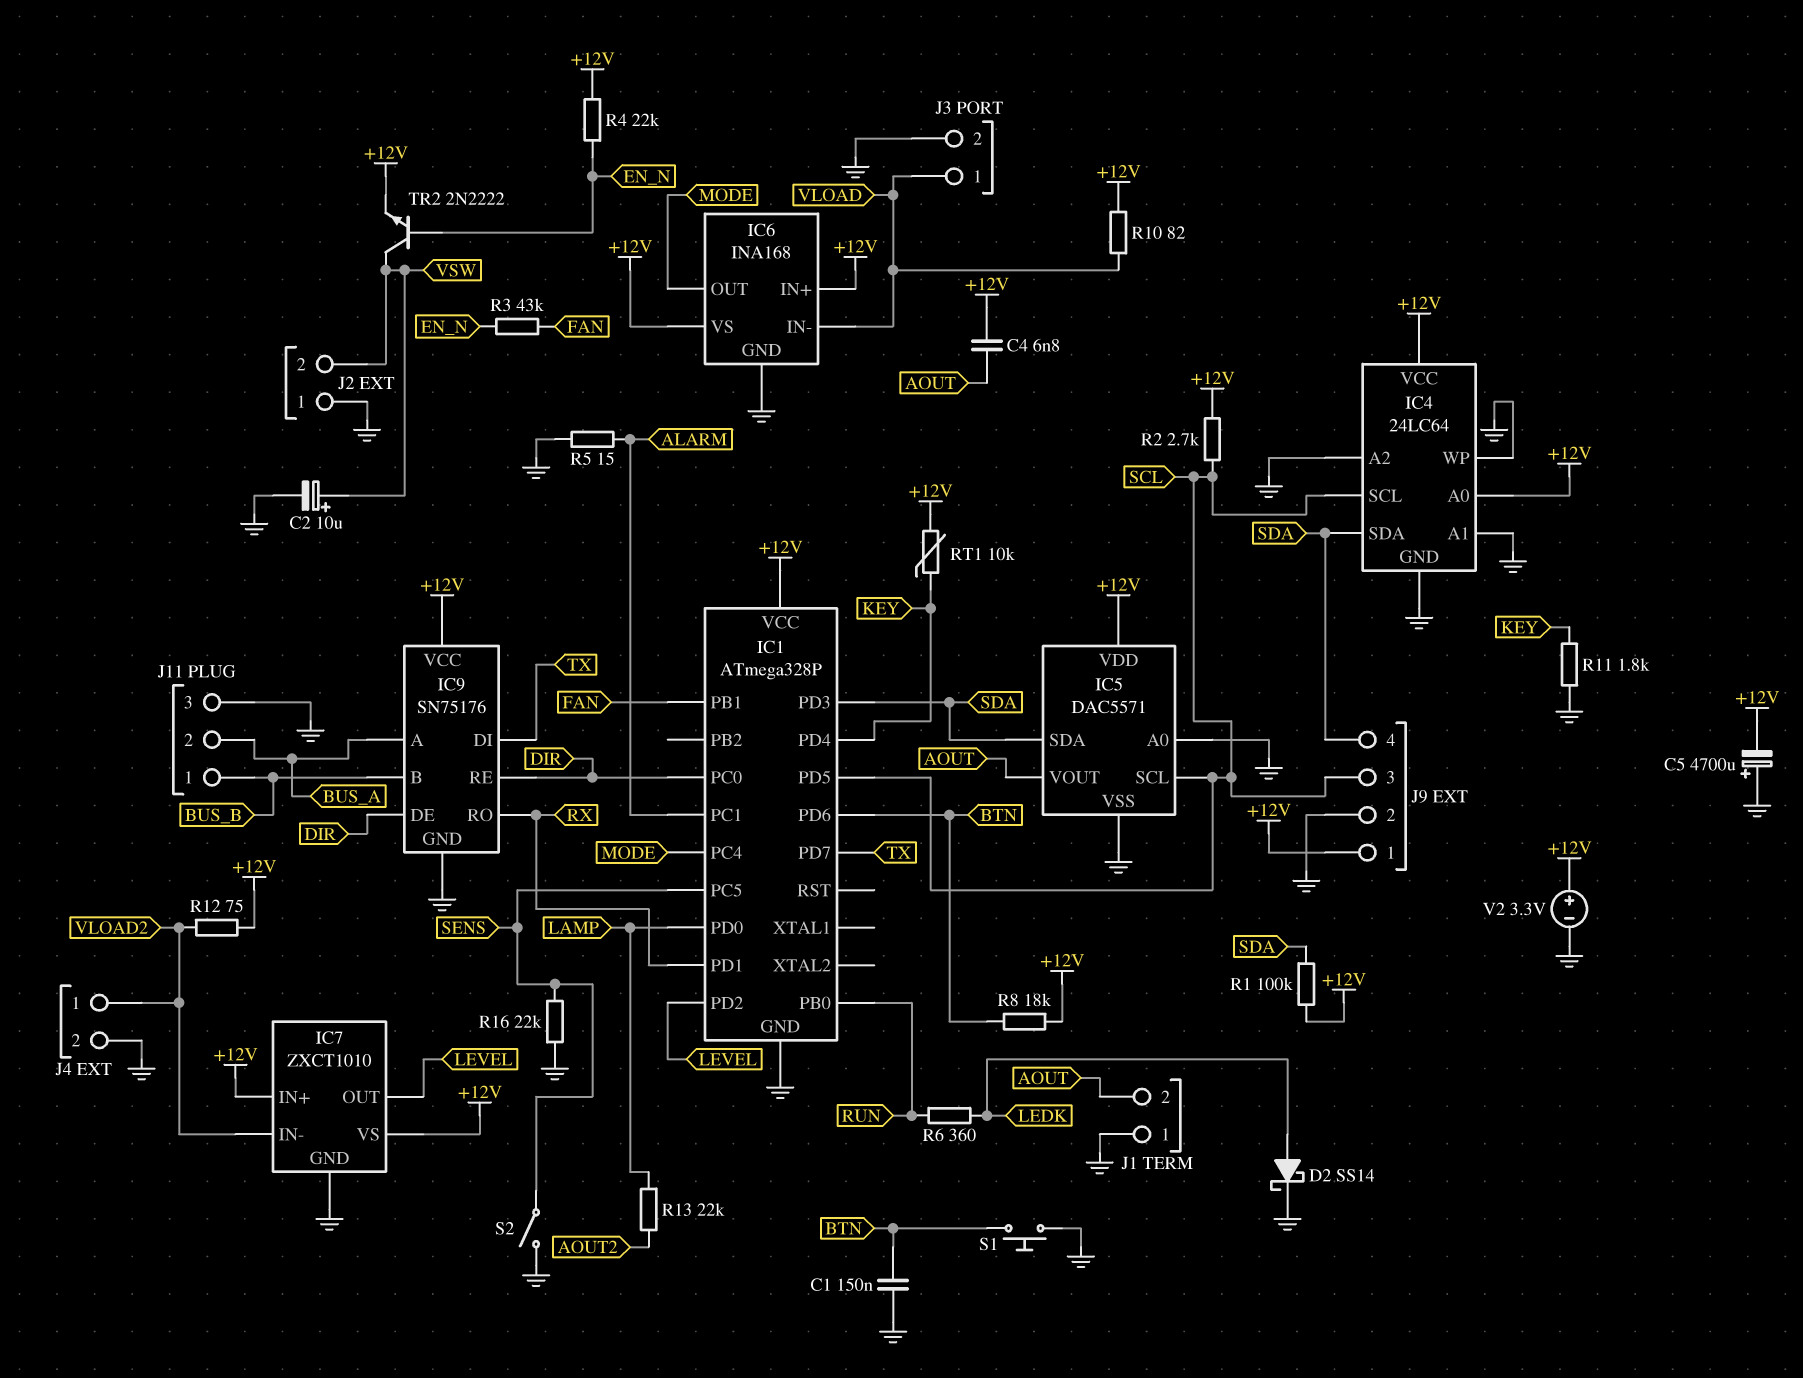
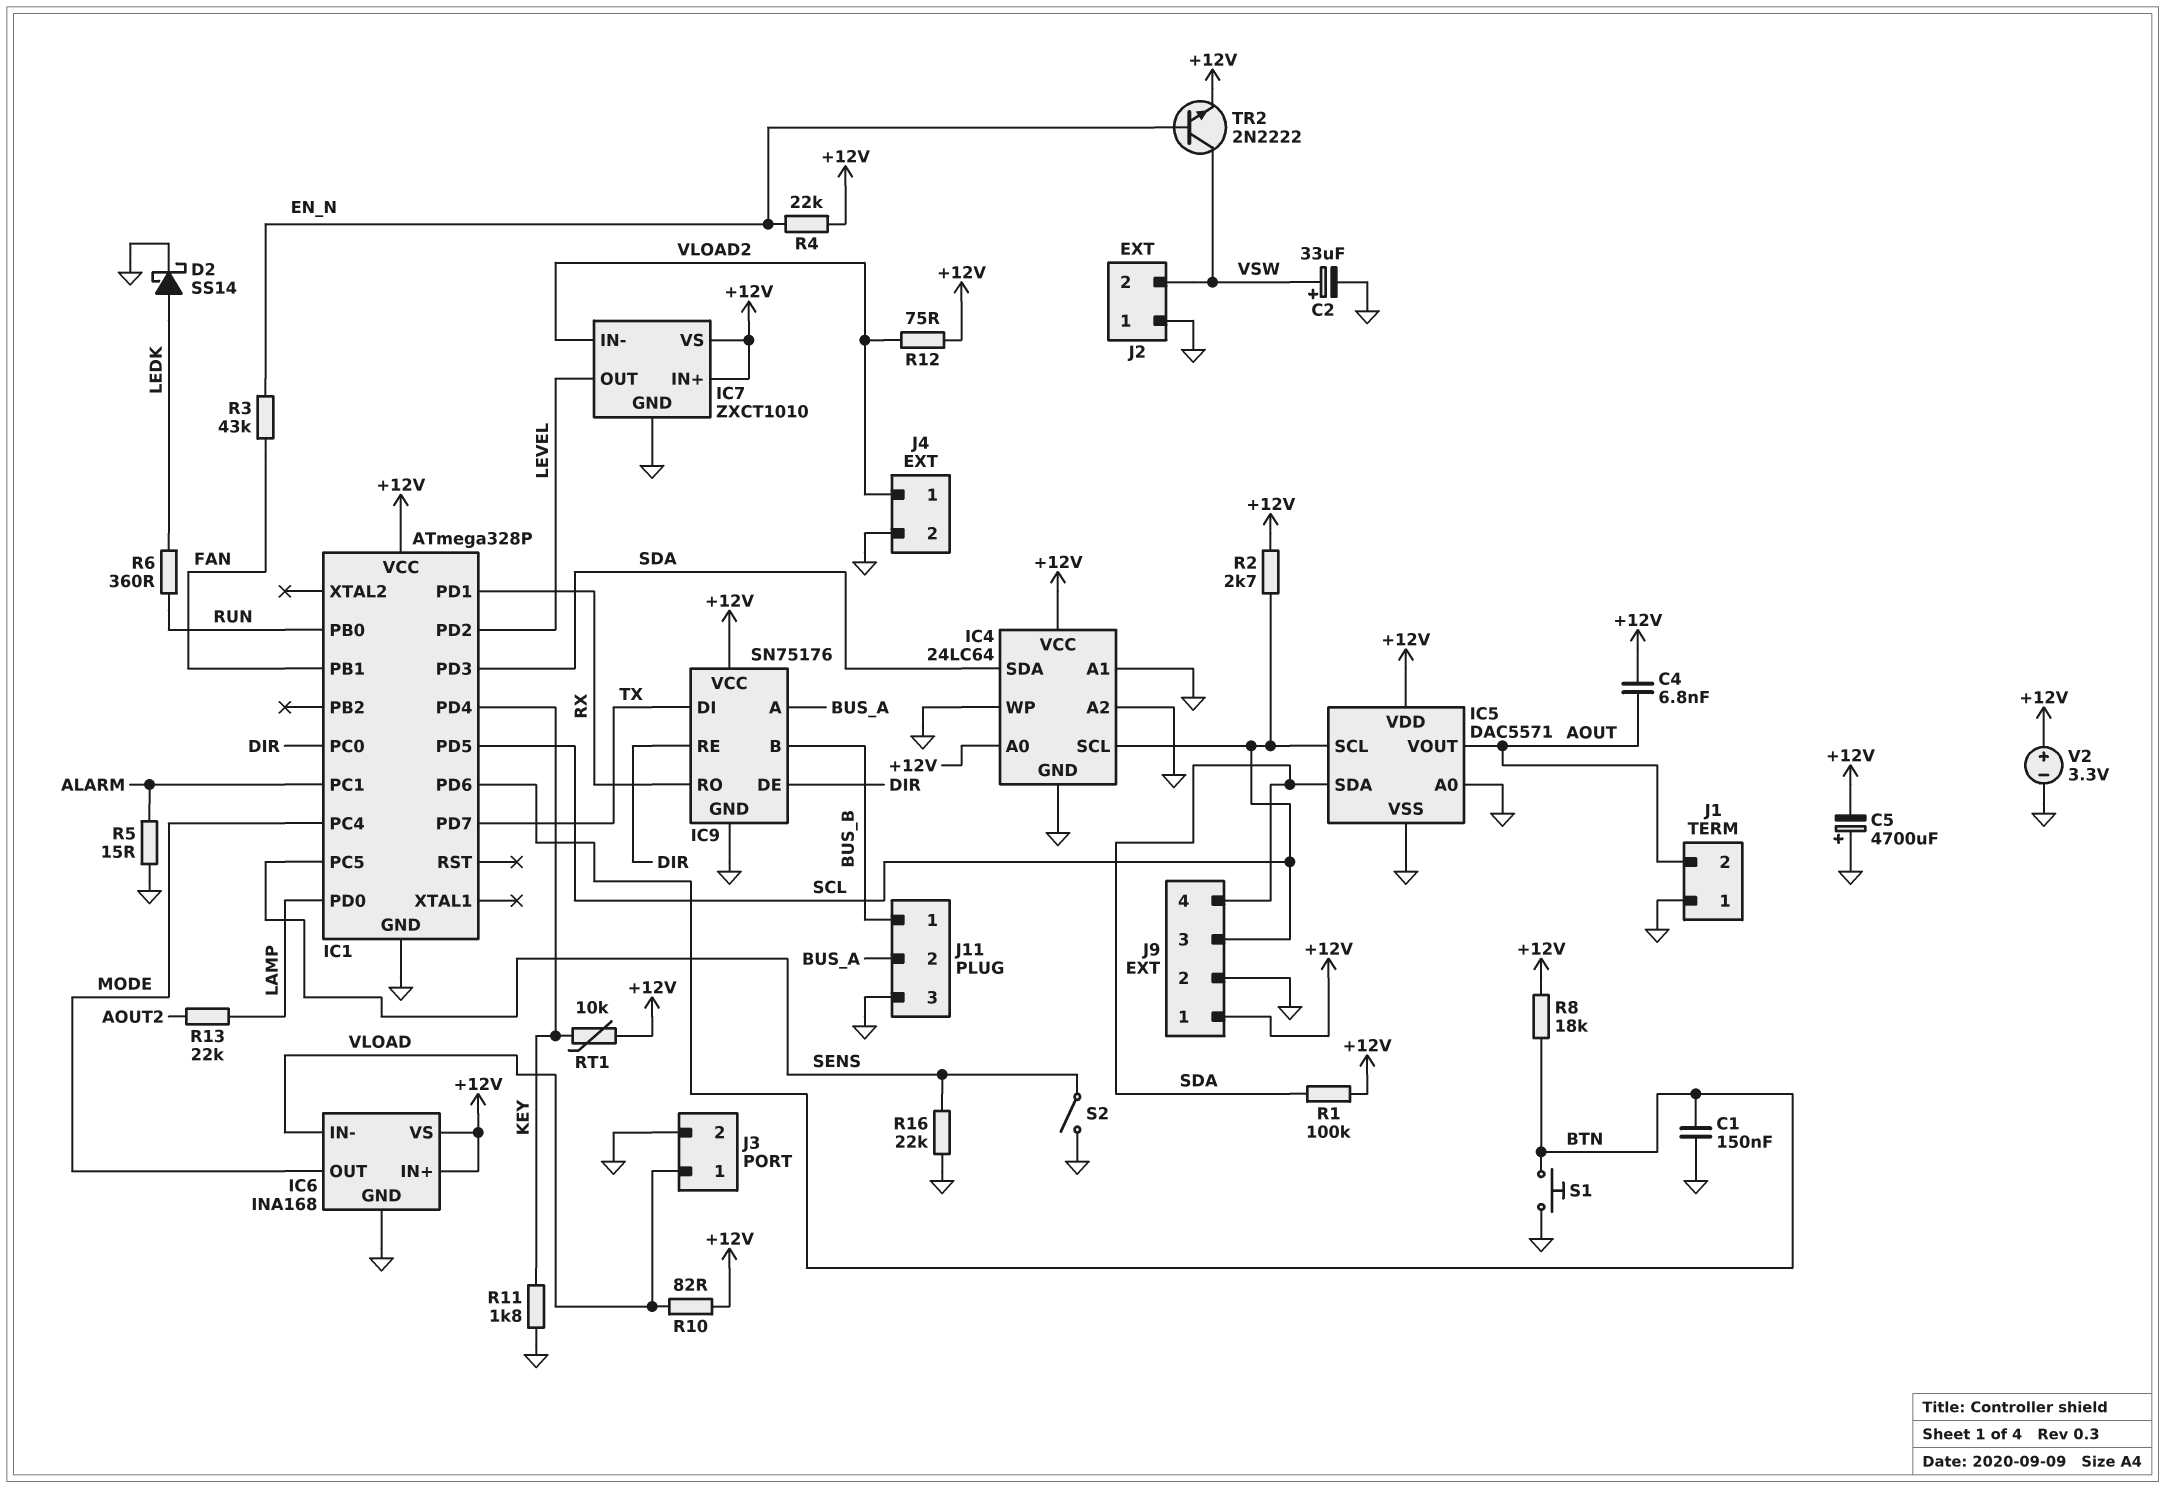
C2: 10uF (plus VSW, minus GND) -> 33uF (plus VSW, minus GND)

